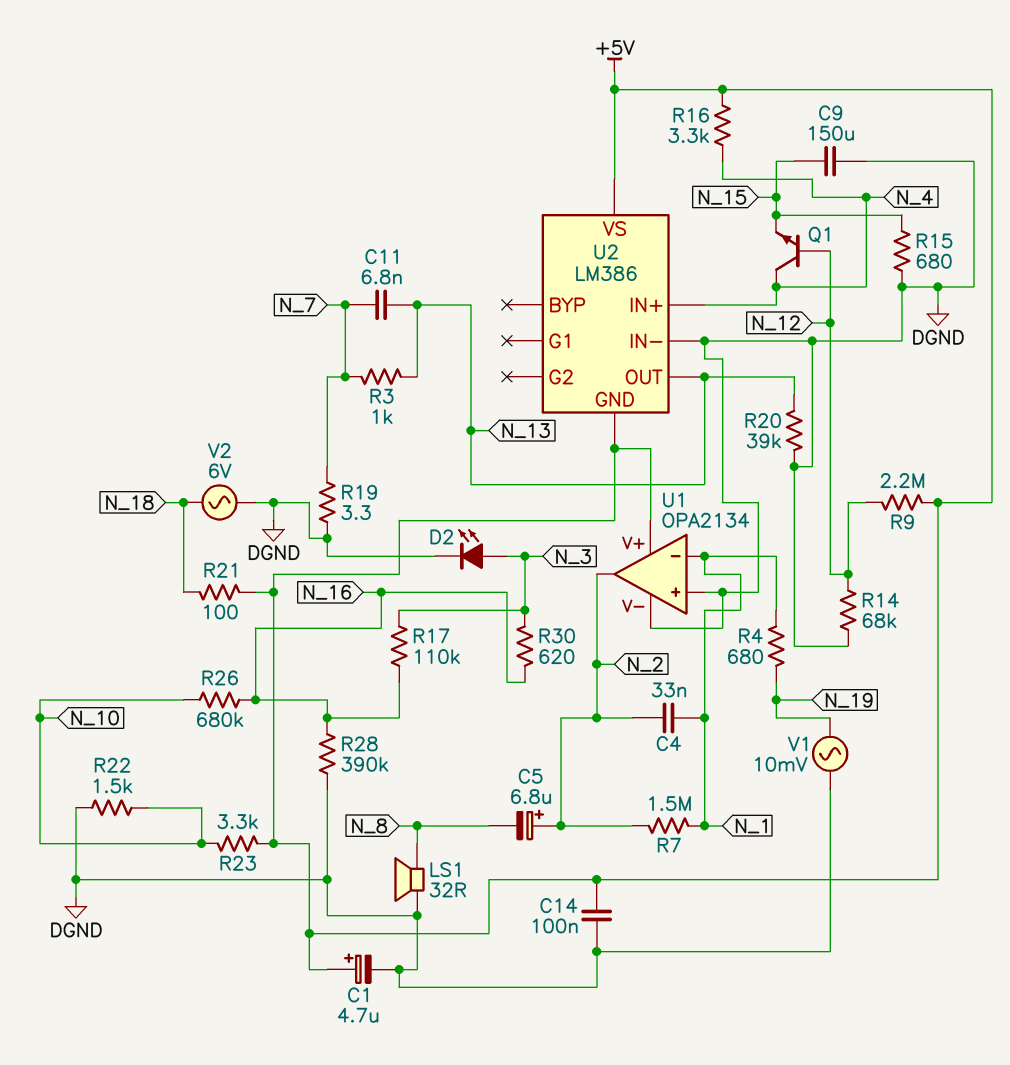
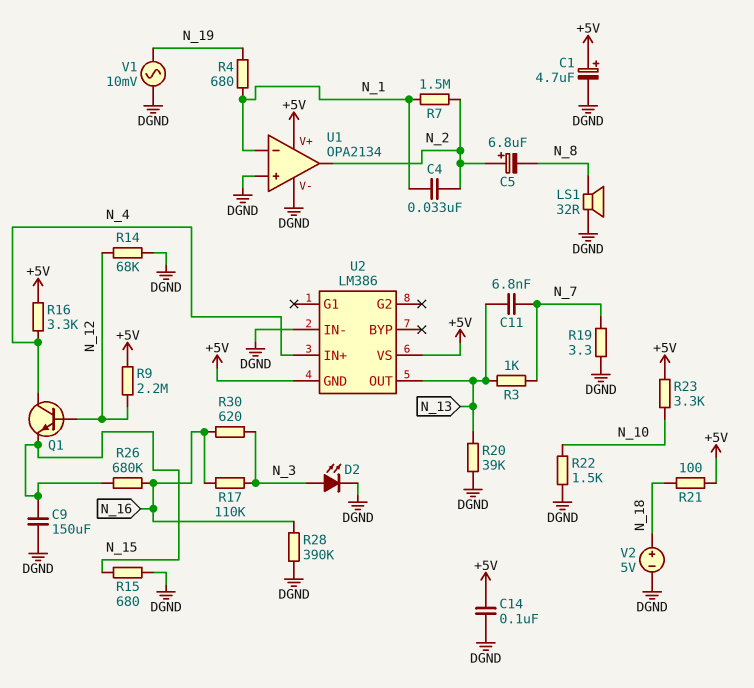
R26: 680k (N_10, N_16) -> 680k (N_15, N_16)
V2: AC 6V (DGND, N_18) -> 5V (plus N_18, minus DGND)

